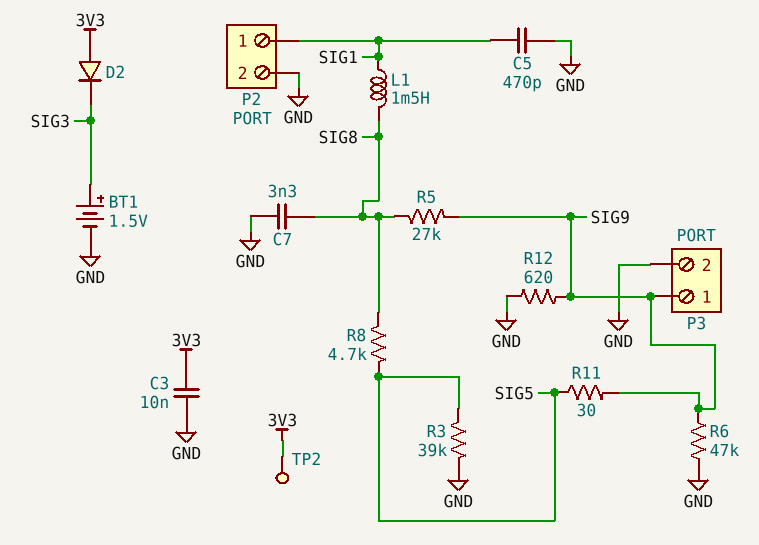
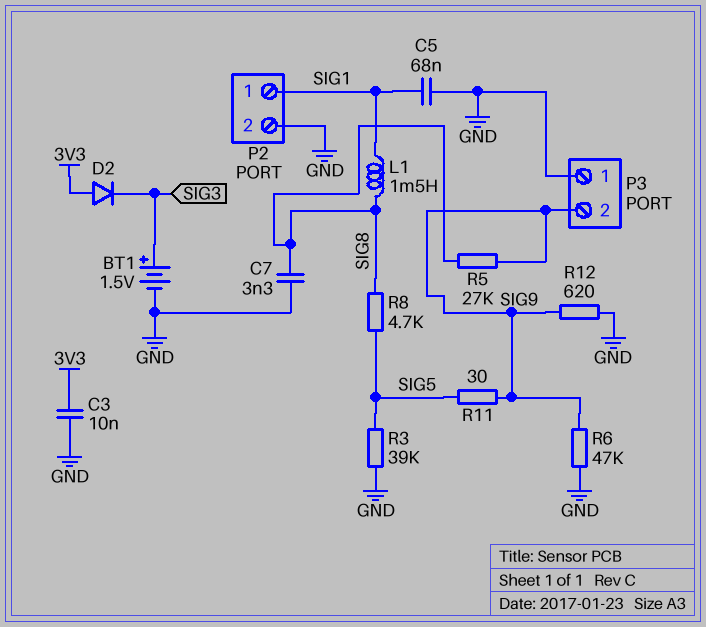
C5: 470pF (GND, SIG1) -> 68nF (GND, SIG1)
P3 pin 1: SIG9 -> GND
P3 pin 2: GND -> SIG9
TP2: test point (3V3) -> none

